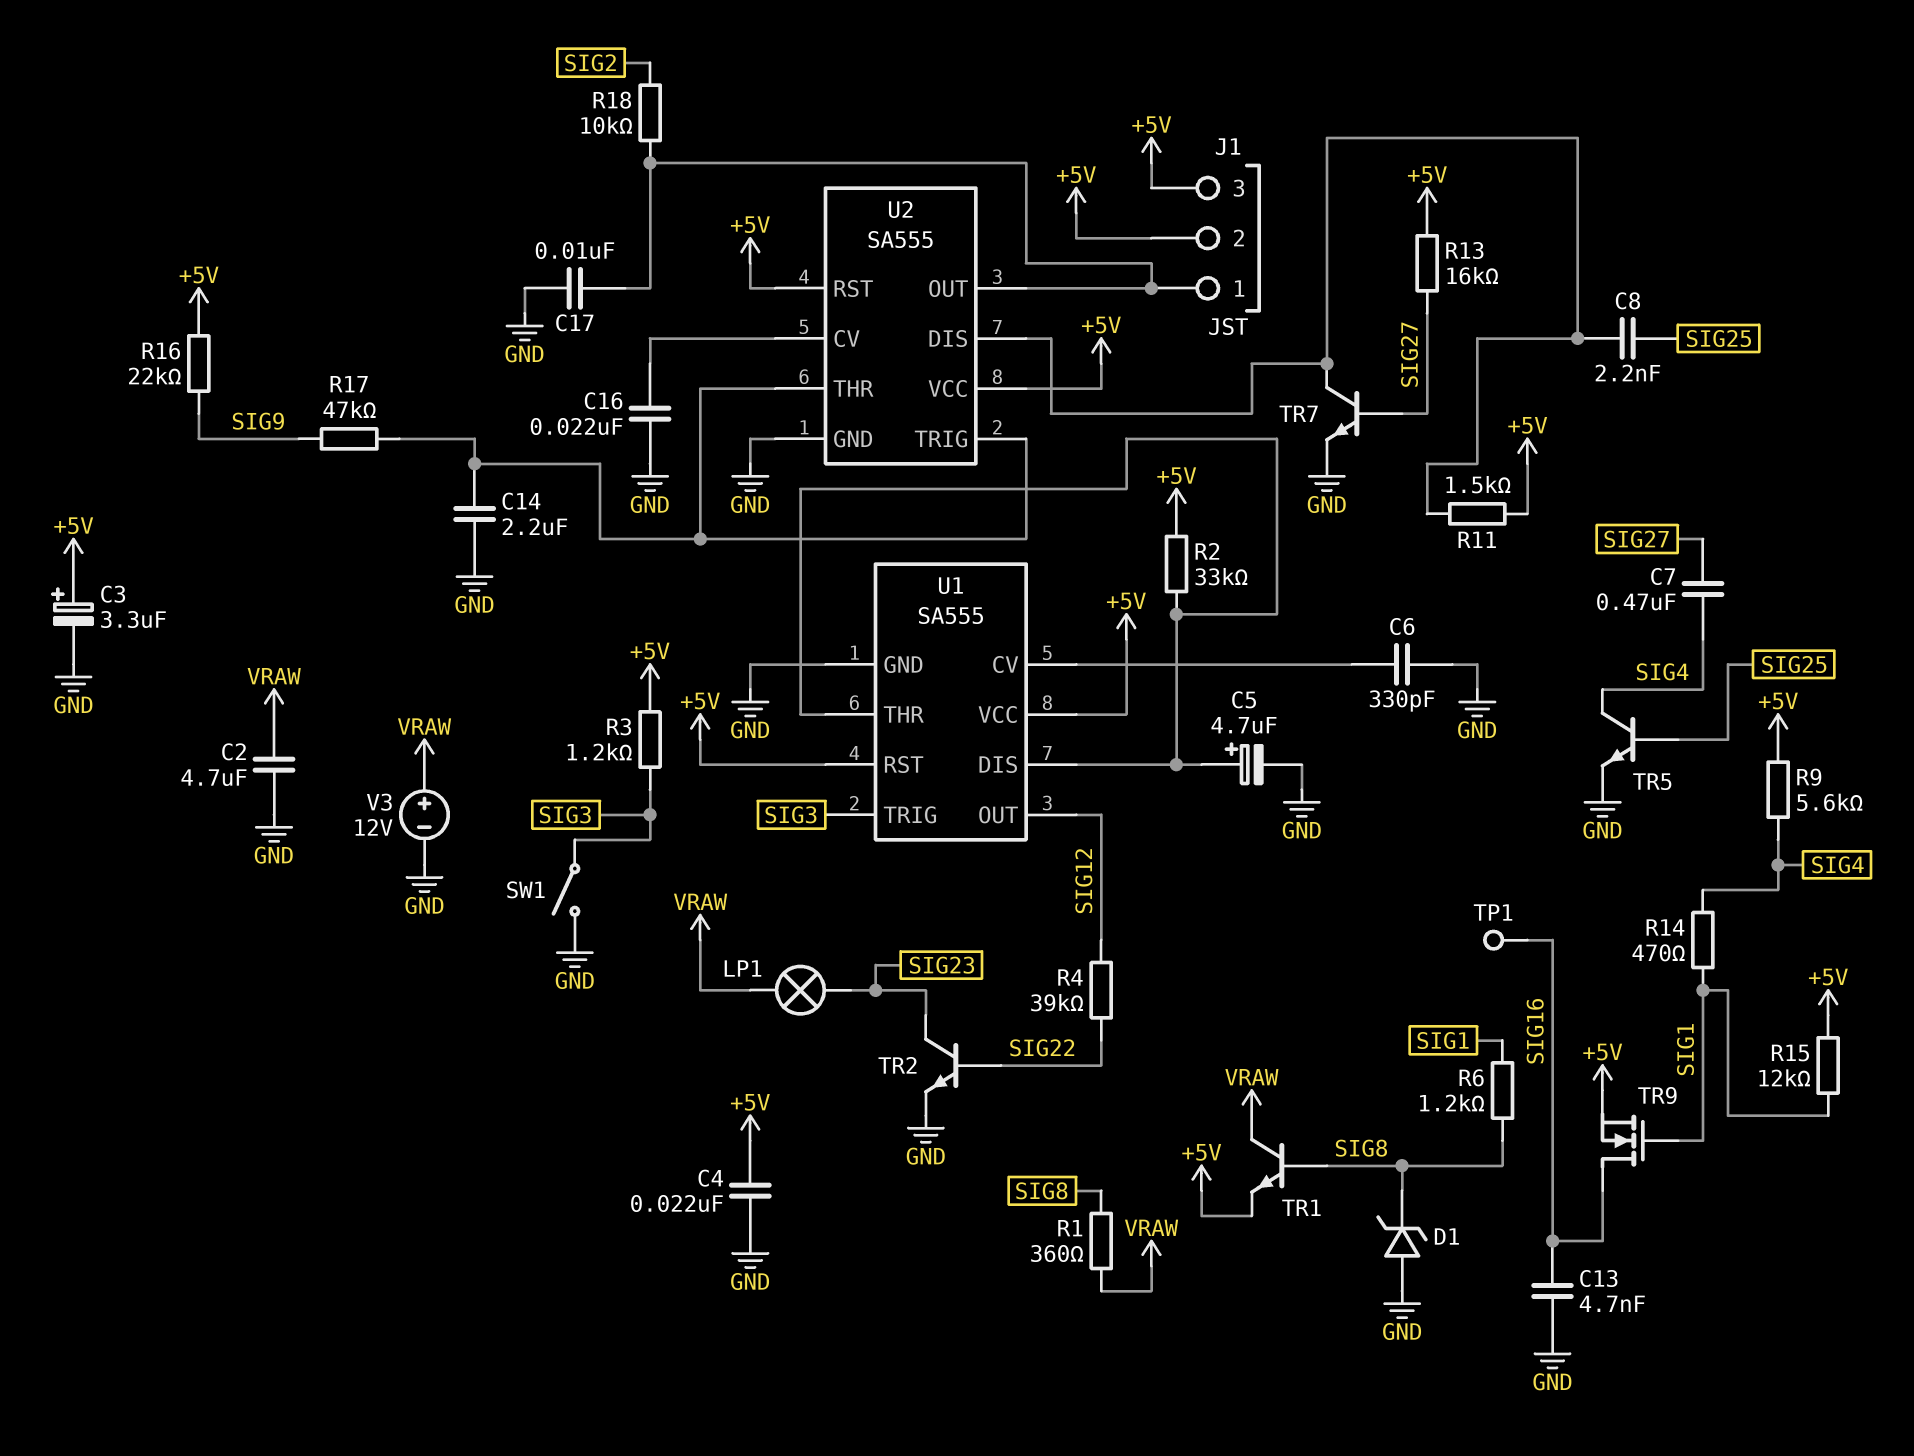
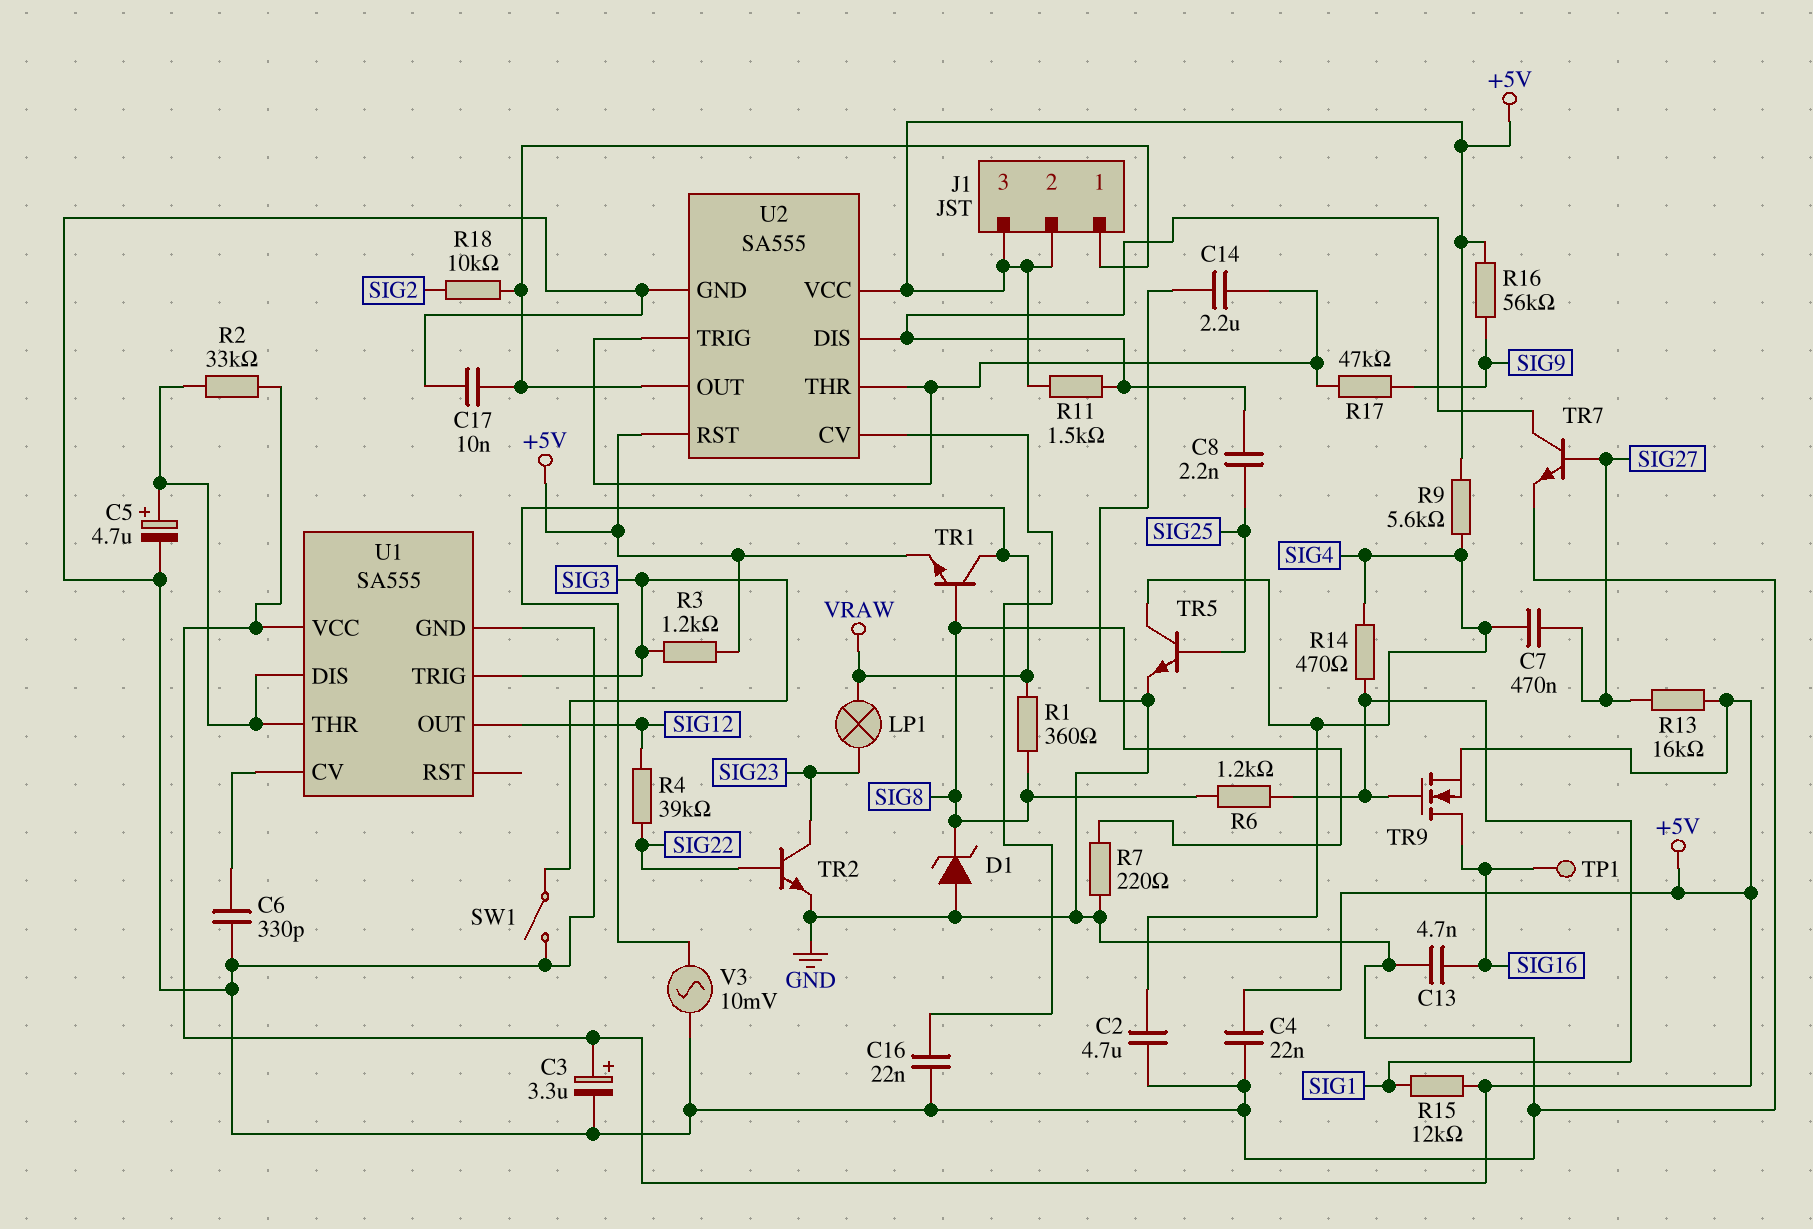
C2: 4.7uF (GND, VRAW) -> 4.7uF (GND, SIG4)
R7: none -> 220 (GND, SIG8)
R16: 22k (+5V, SIG9) -> 56k (+5V, SIG9)
U1 pin RST: +5V -> none
V3: 12V (plus VRAW, minus GND) -> AC 10mV (GND, VRAW)

